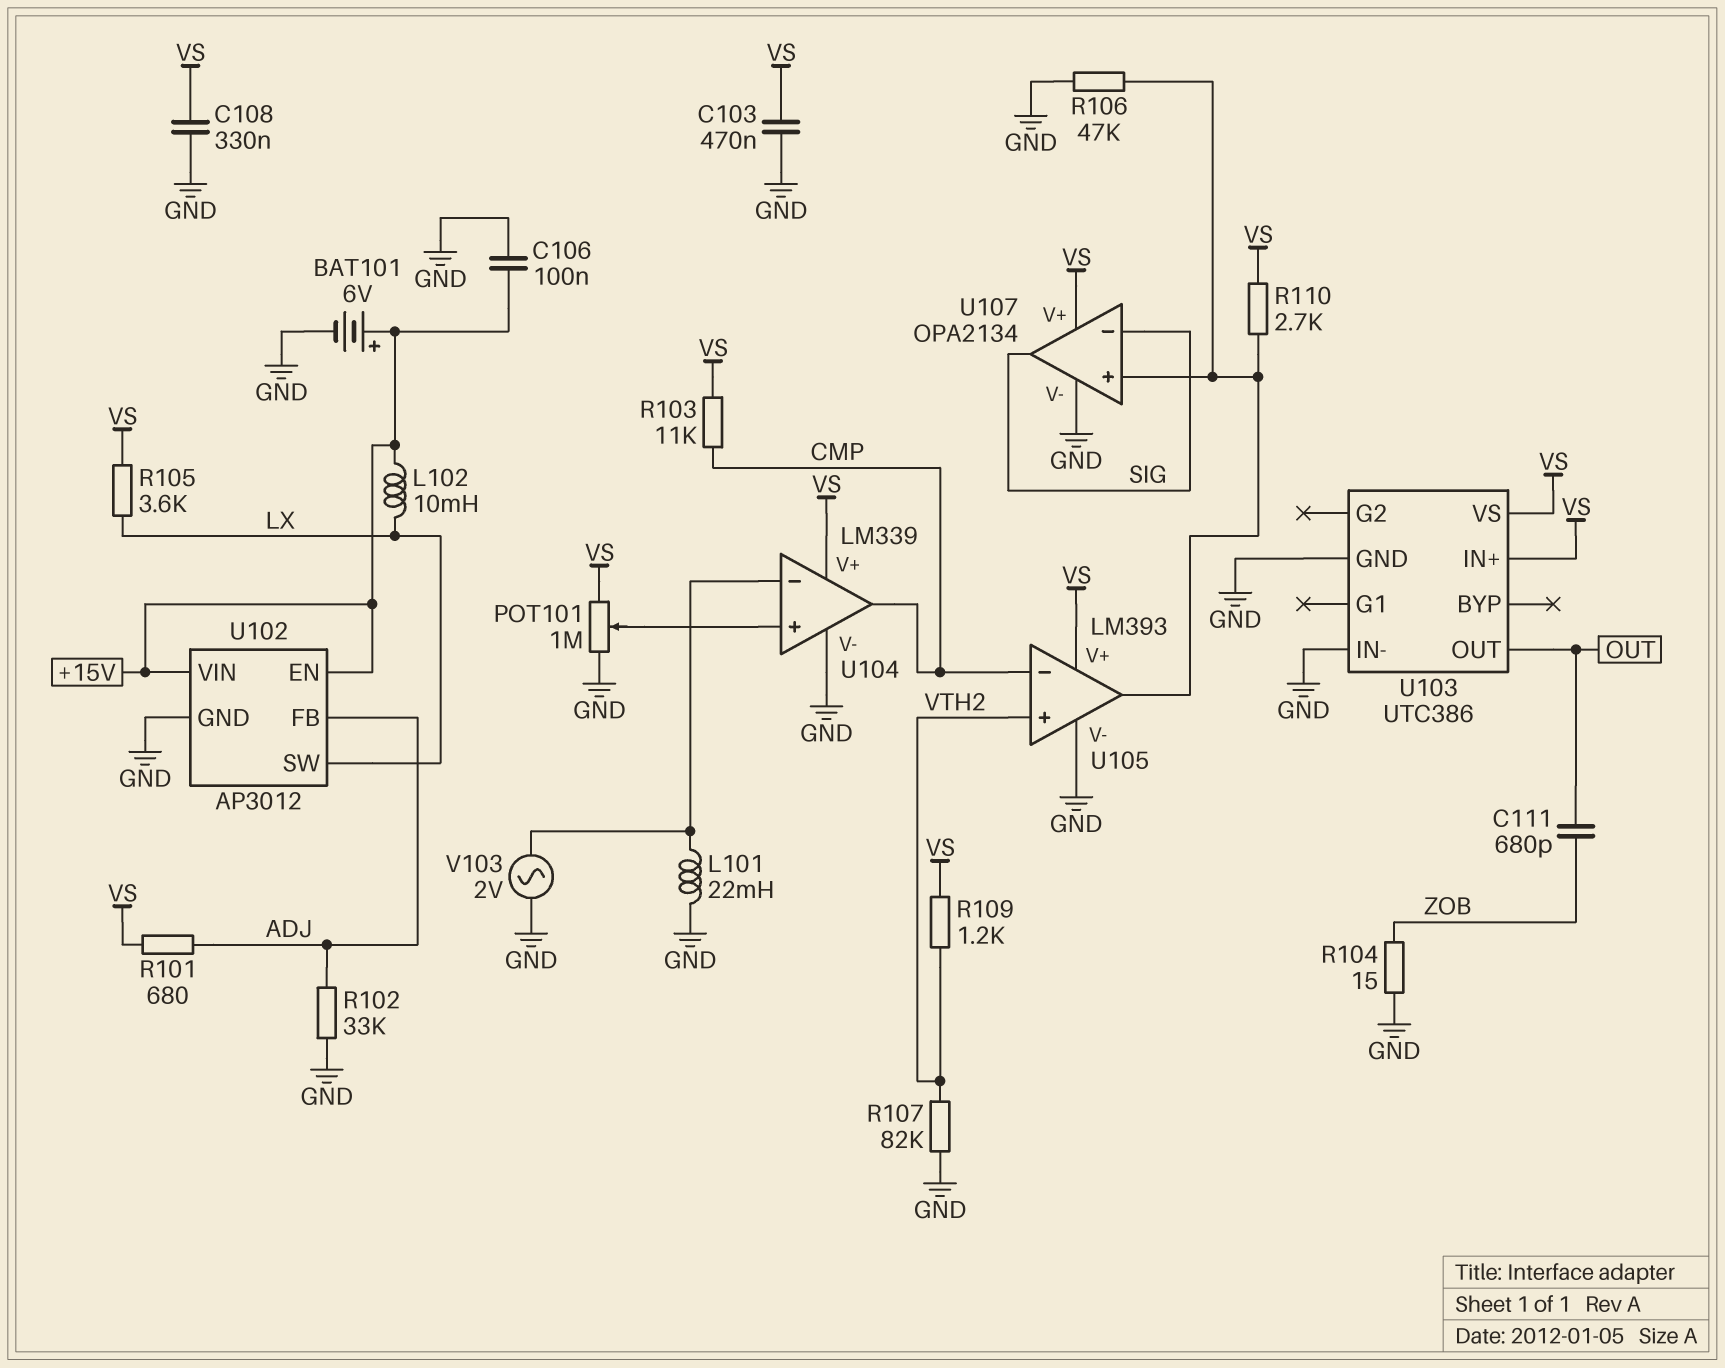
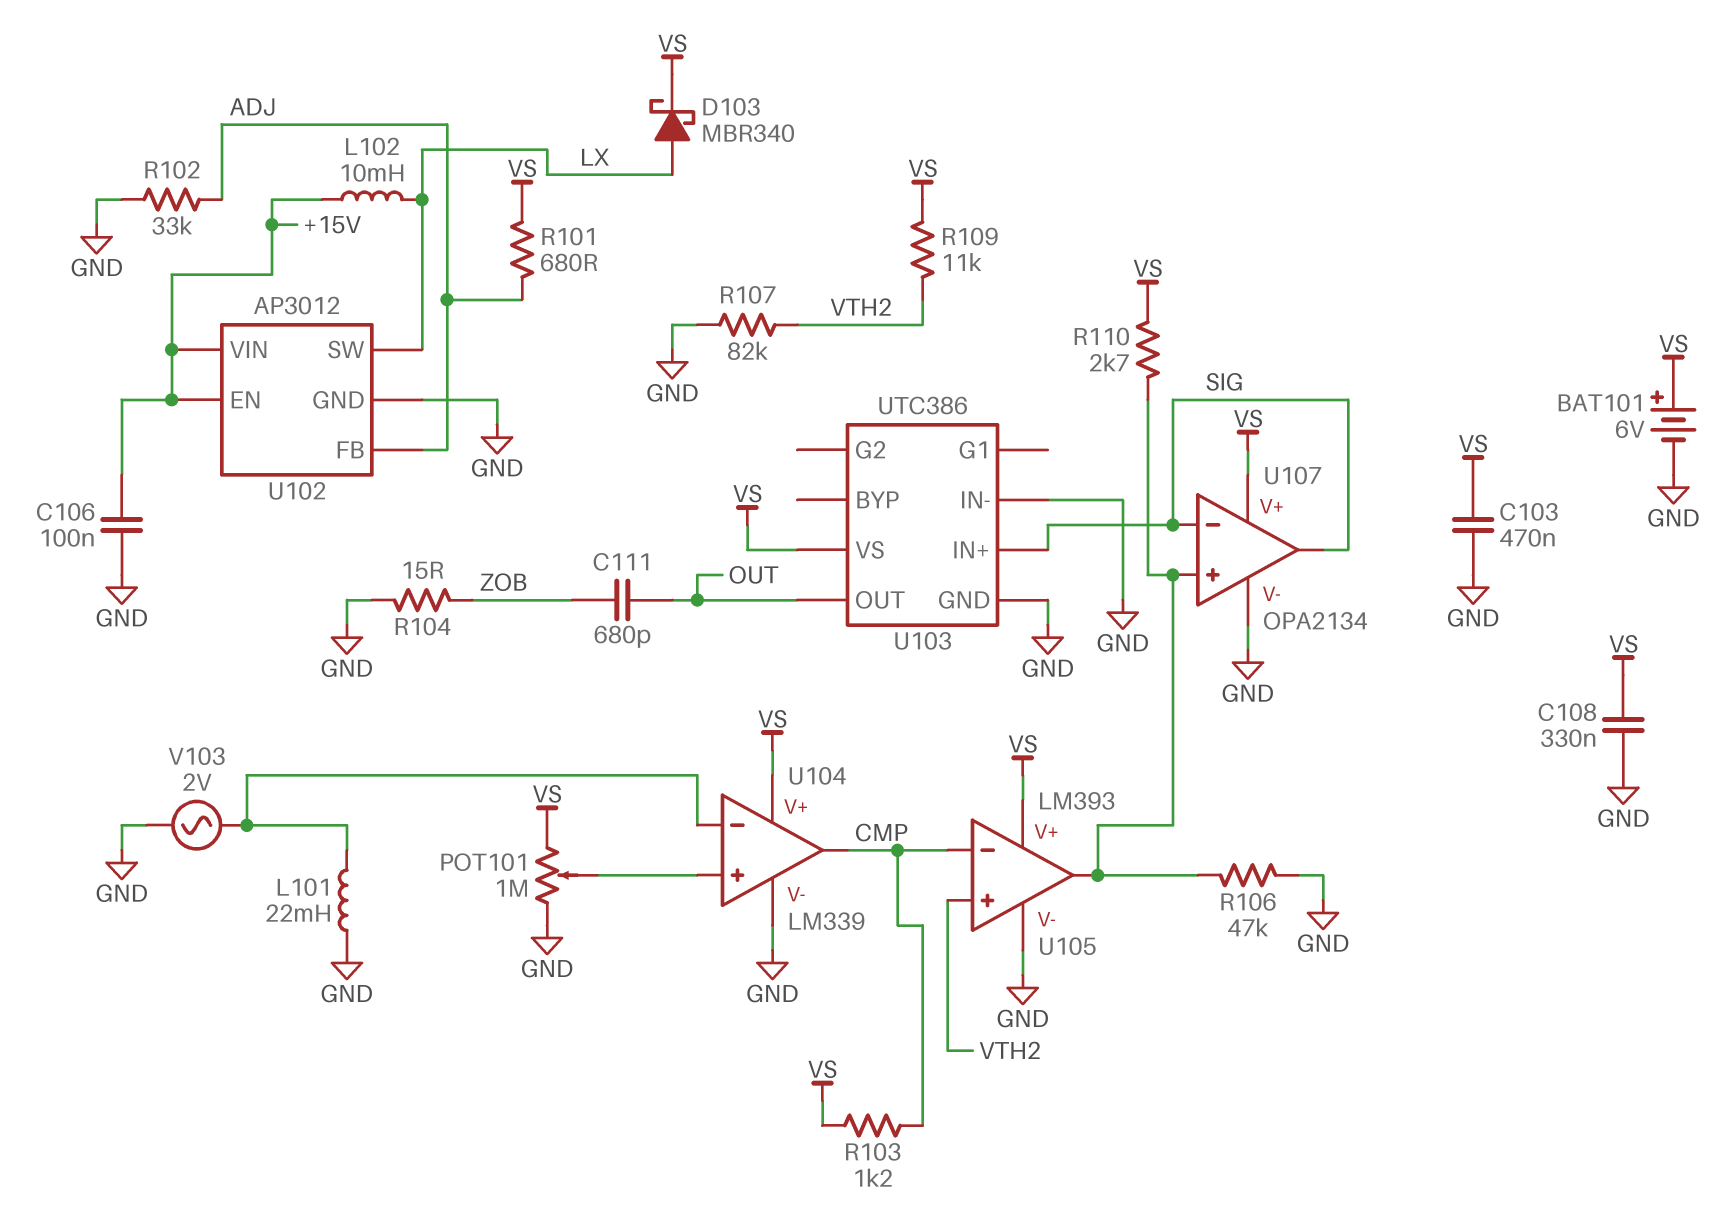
BAT101: 6V (plus +15V, minus GND) -> 6V (plus VS, minus GND)
D103: none -> schottky MBR340 (A LX, K VS)
R103: 11k (CMP, VS) -> 1.2k (CMP, VS)
R105: 3.6k (LX, VS) -> none
R109: 1.2k (VS, VTH2) -> 11k (VS, VTH2)
U103 pin IN+: VS -> SIG

